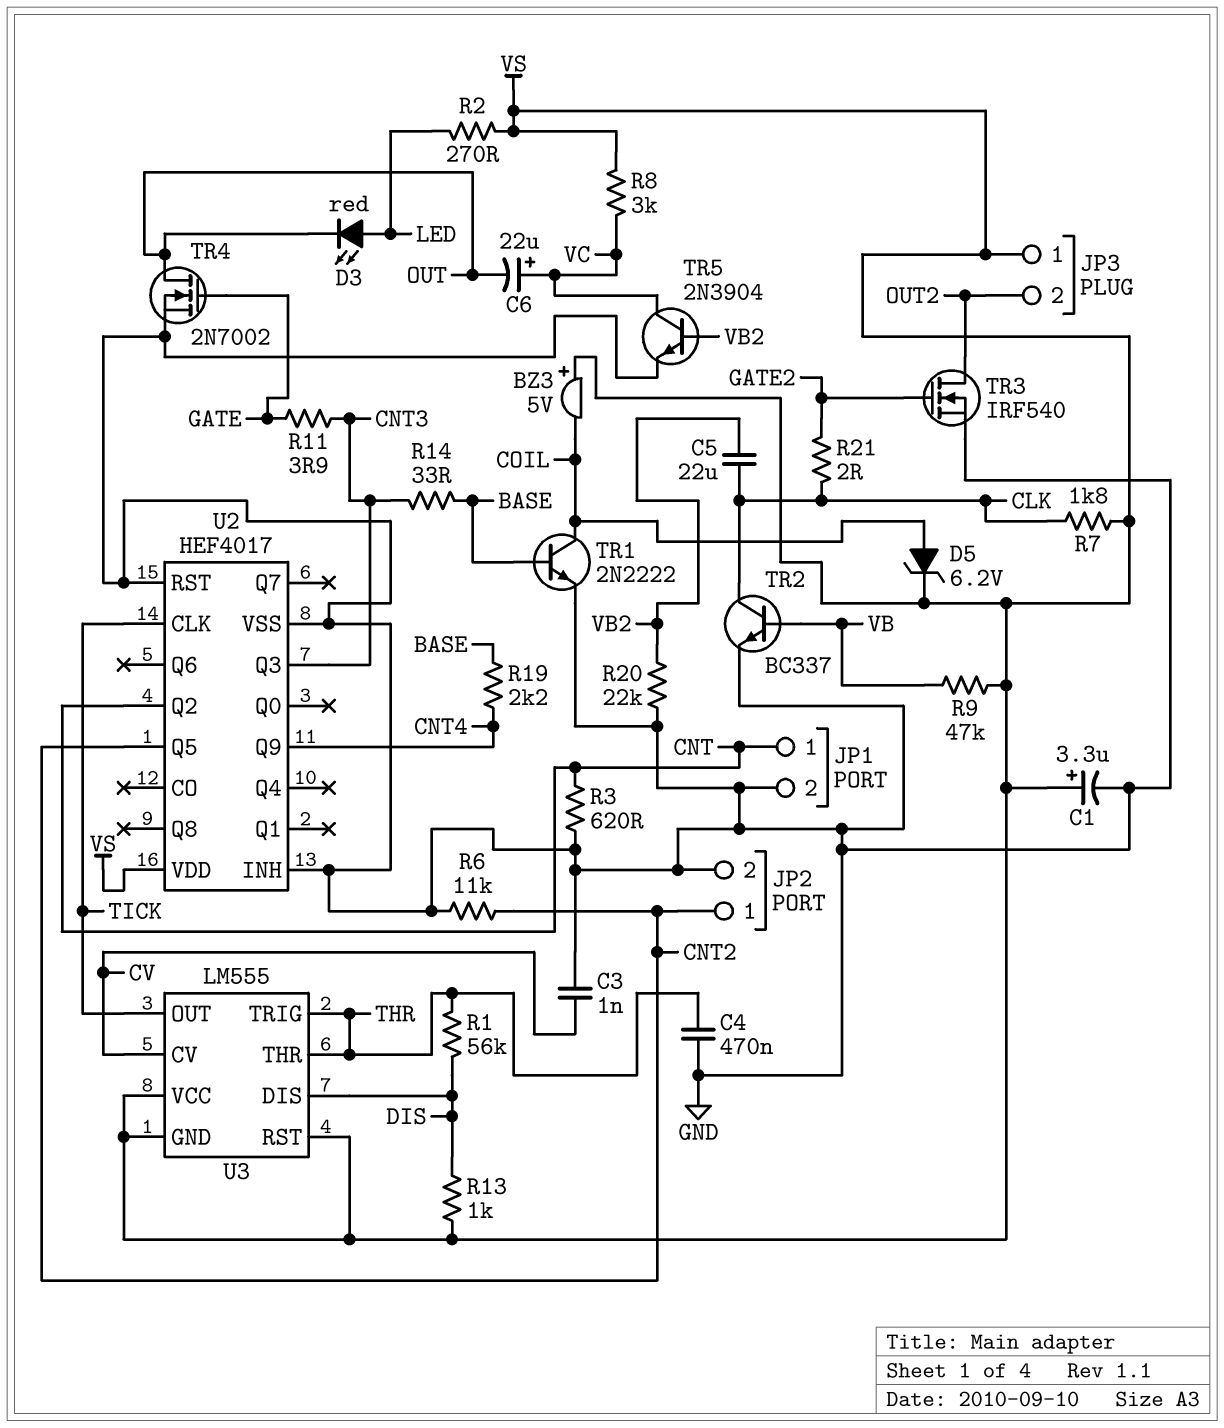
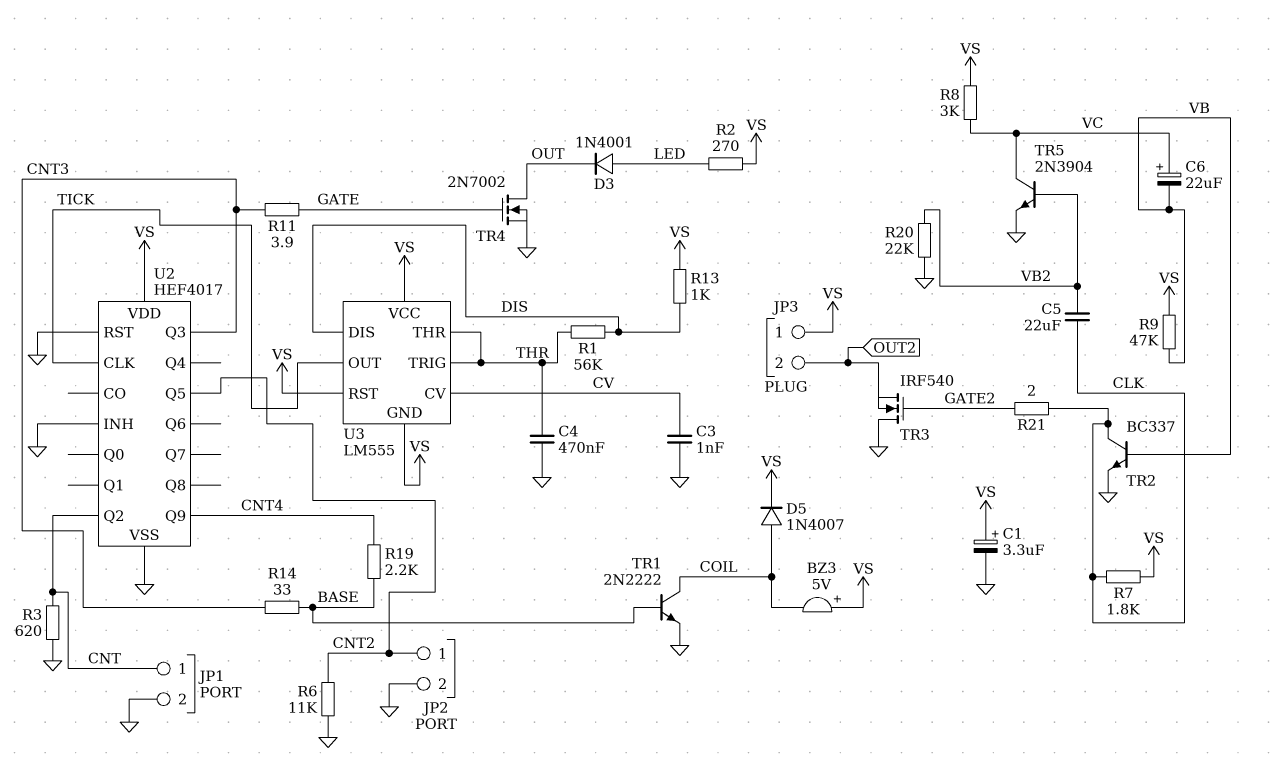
C6: 22uF (plus VC, minus OUT) -> 22uF (plus VC, minus VB)
D3: LED red (A LED, K OUT) -> diode 1N4001 (A LED, K OUT)
D5: zener 6.2V (A COIL, K VS) -> diode 1N4007 (A COIL, K VS)
TR3: NMOS IRF540 (G GATE2, D OUT2, S GND) -> NMOS IRF540 (G GATE2, D GND, S OUT2)

